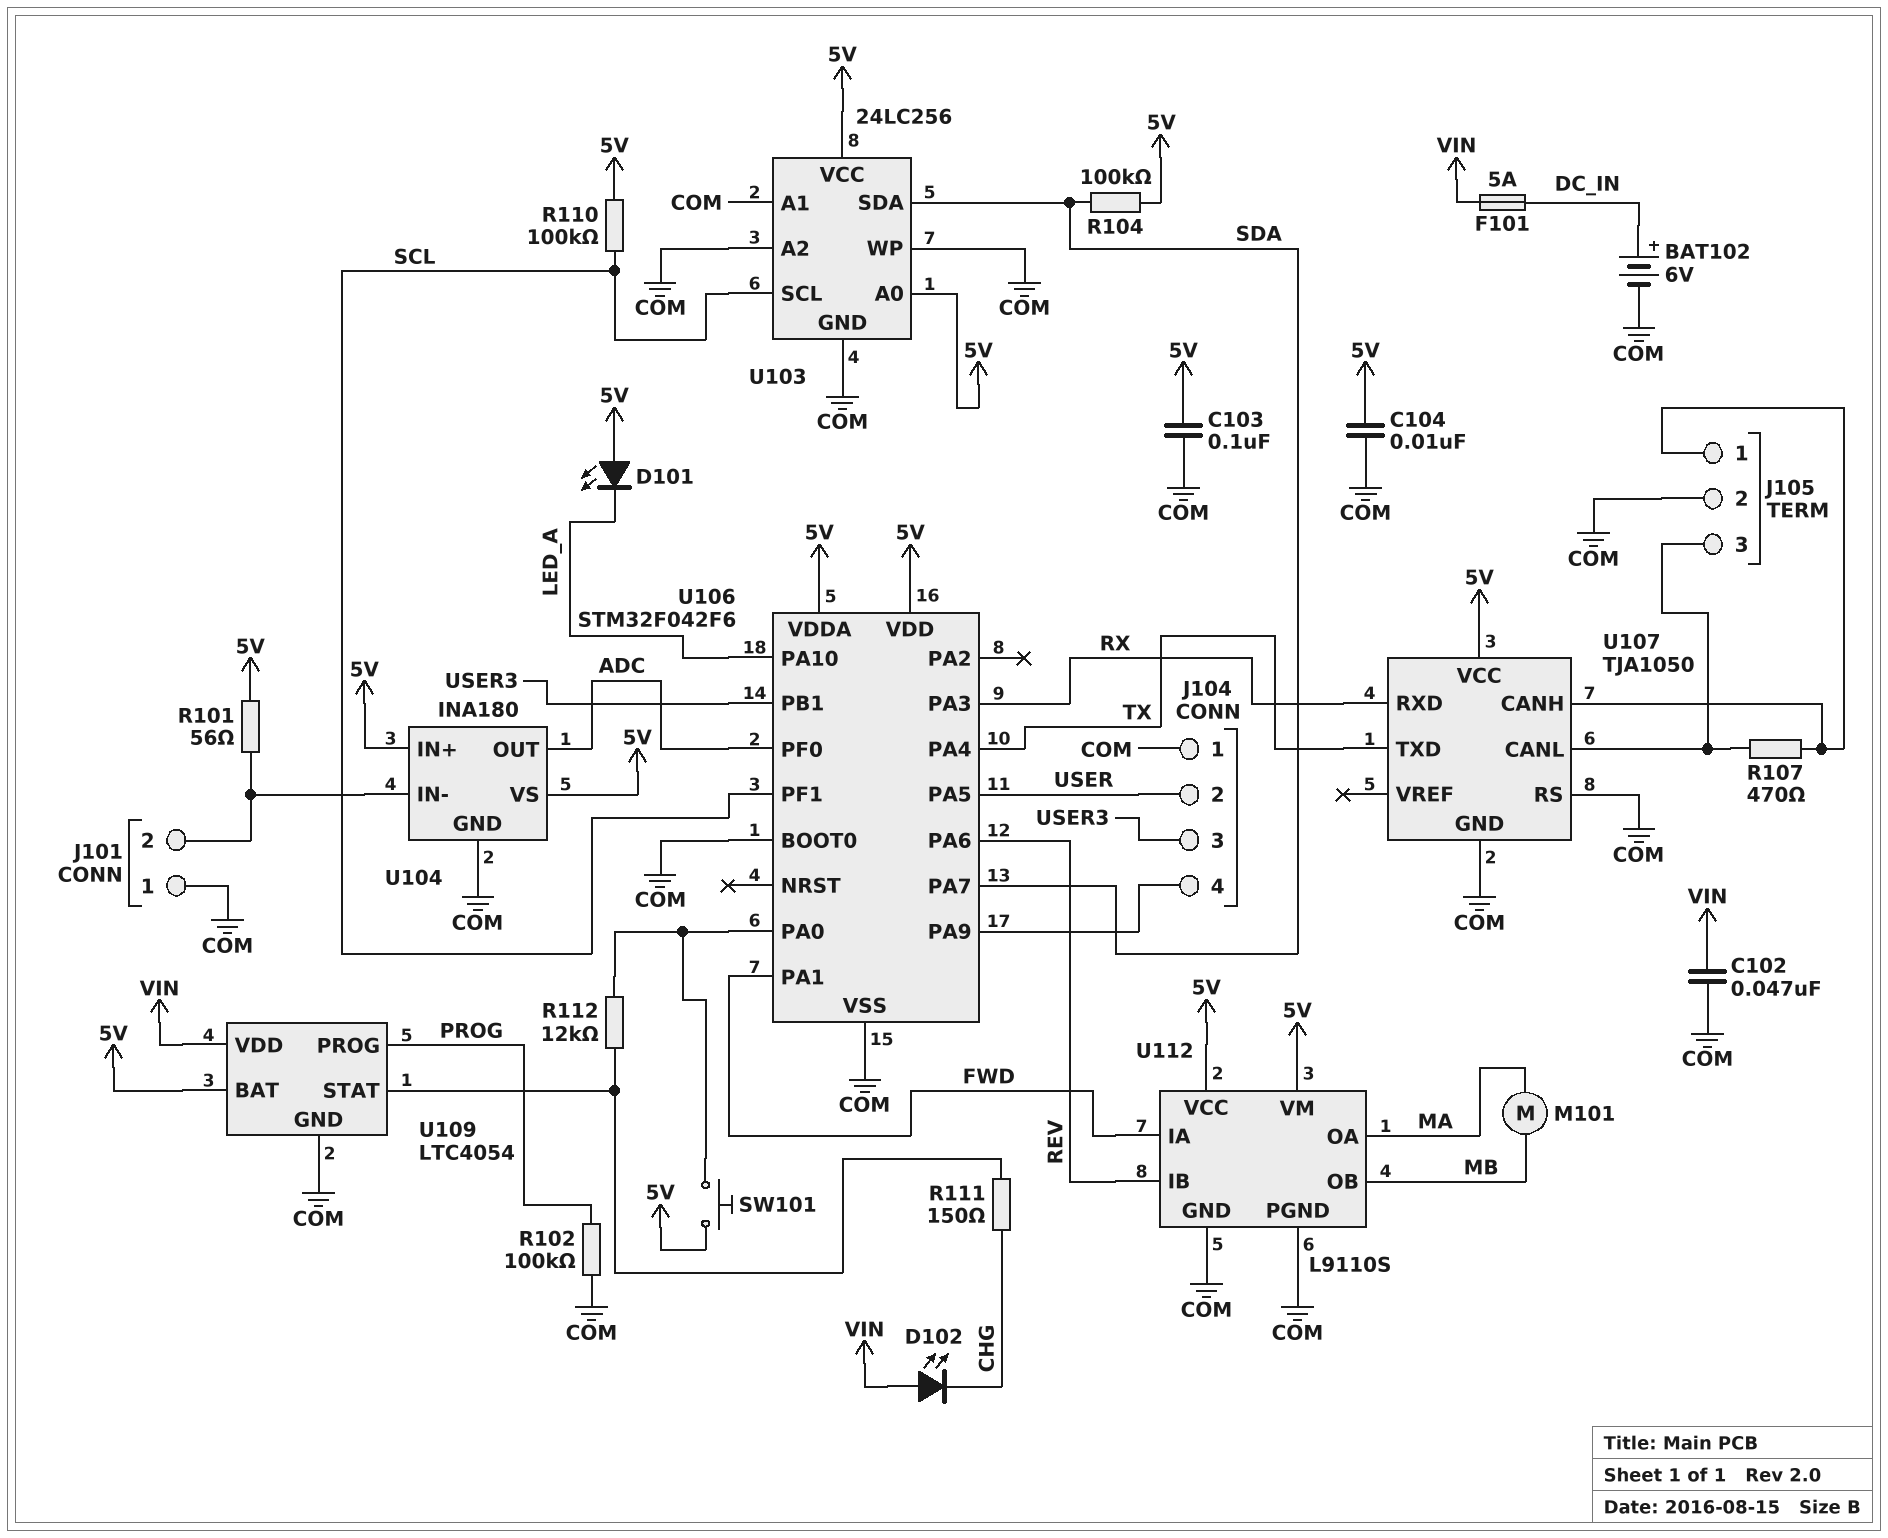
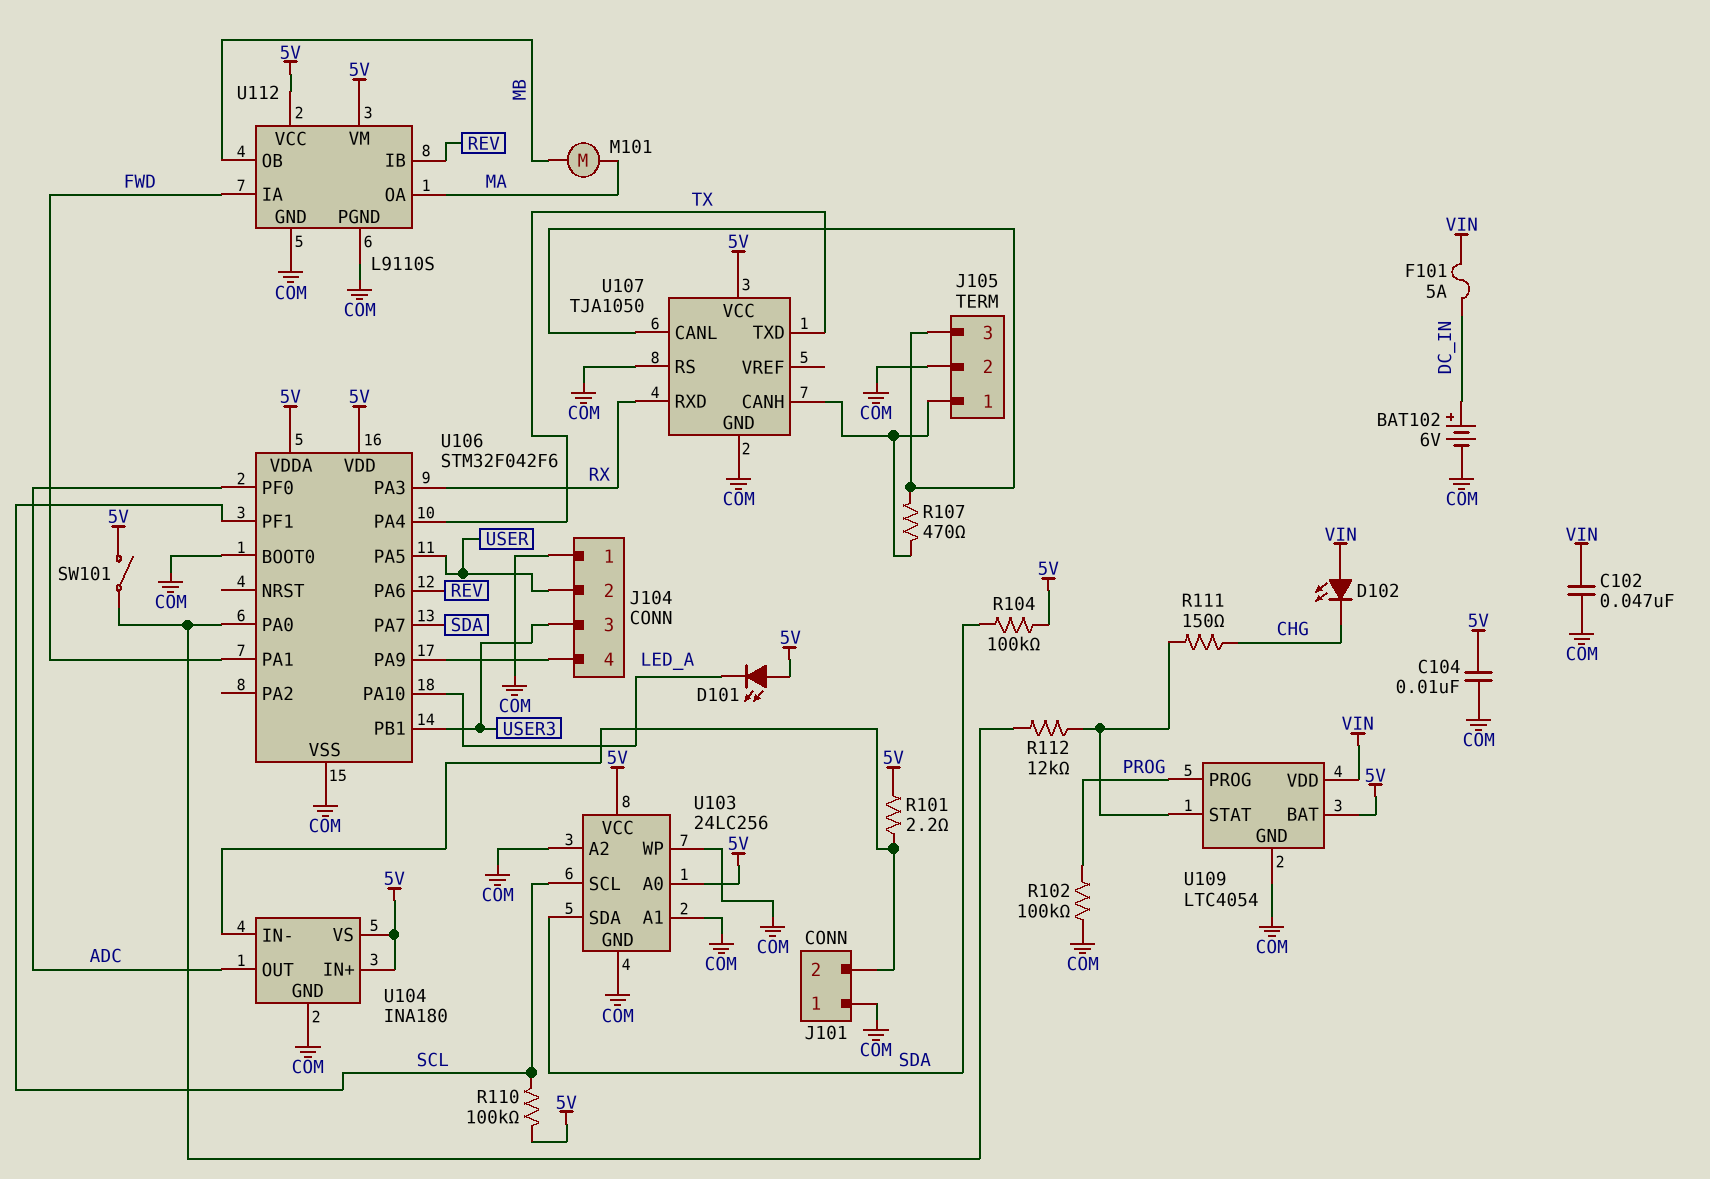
C103: 100nF (5V, COM) -> none
R101: 56 (5V, J101/2) -> 2.2 (5V, J101/2)
SW101: button (5V, U106/PA0) -> switch (5V, U106/PA0)

